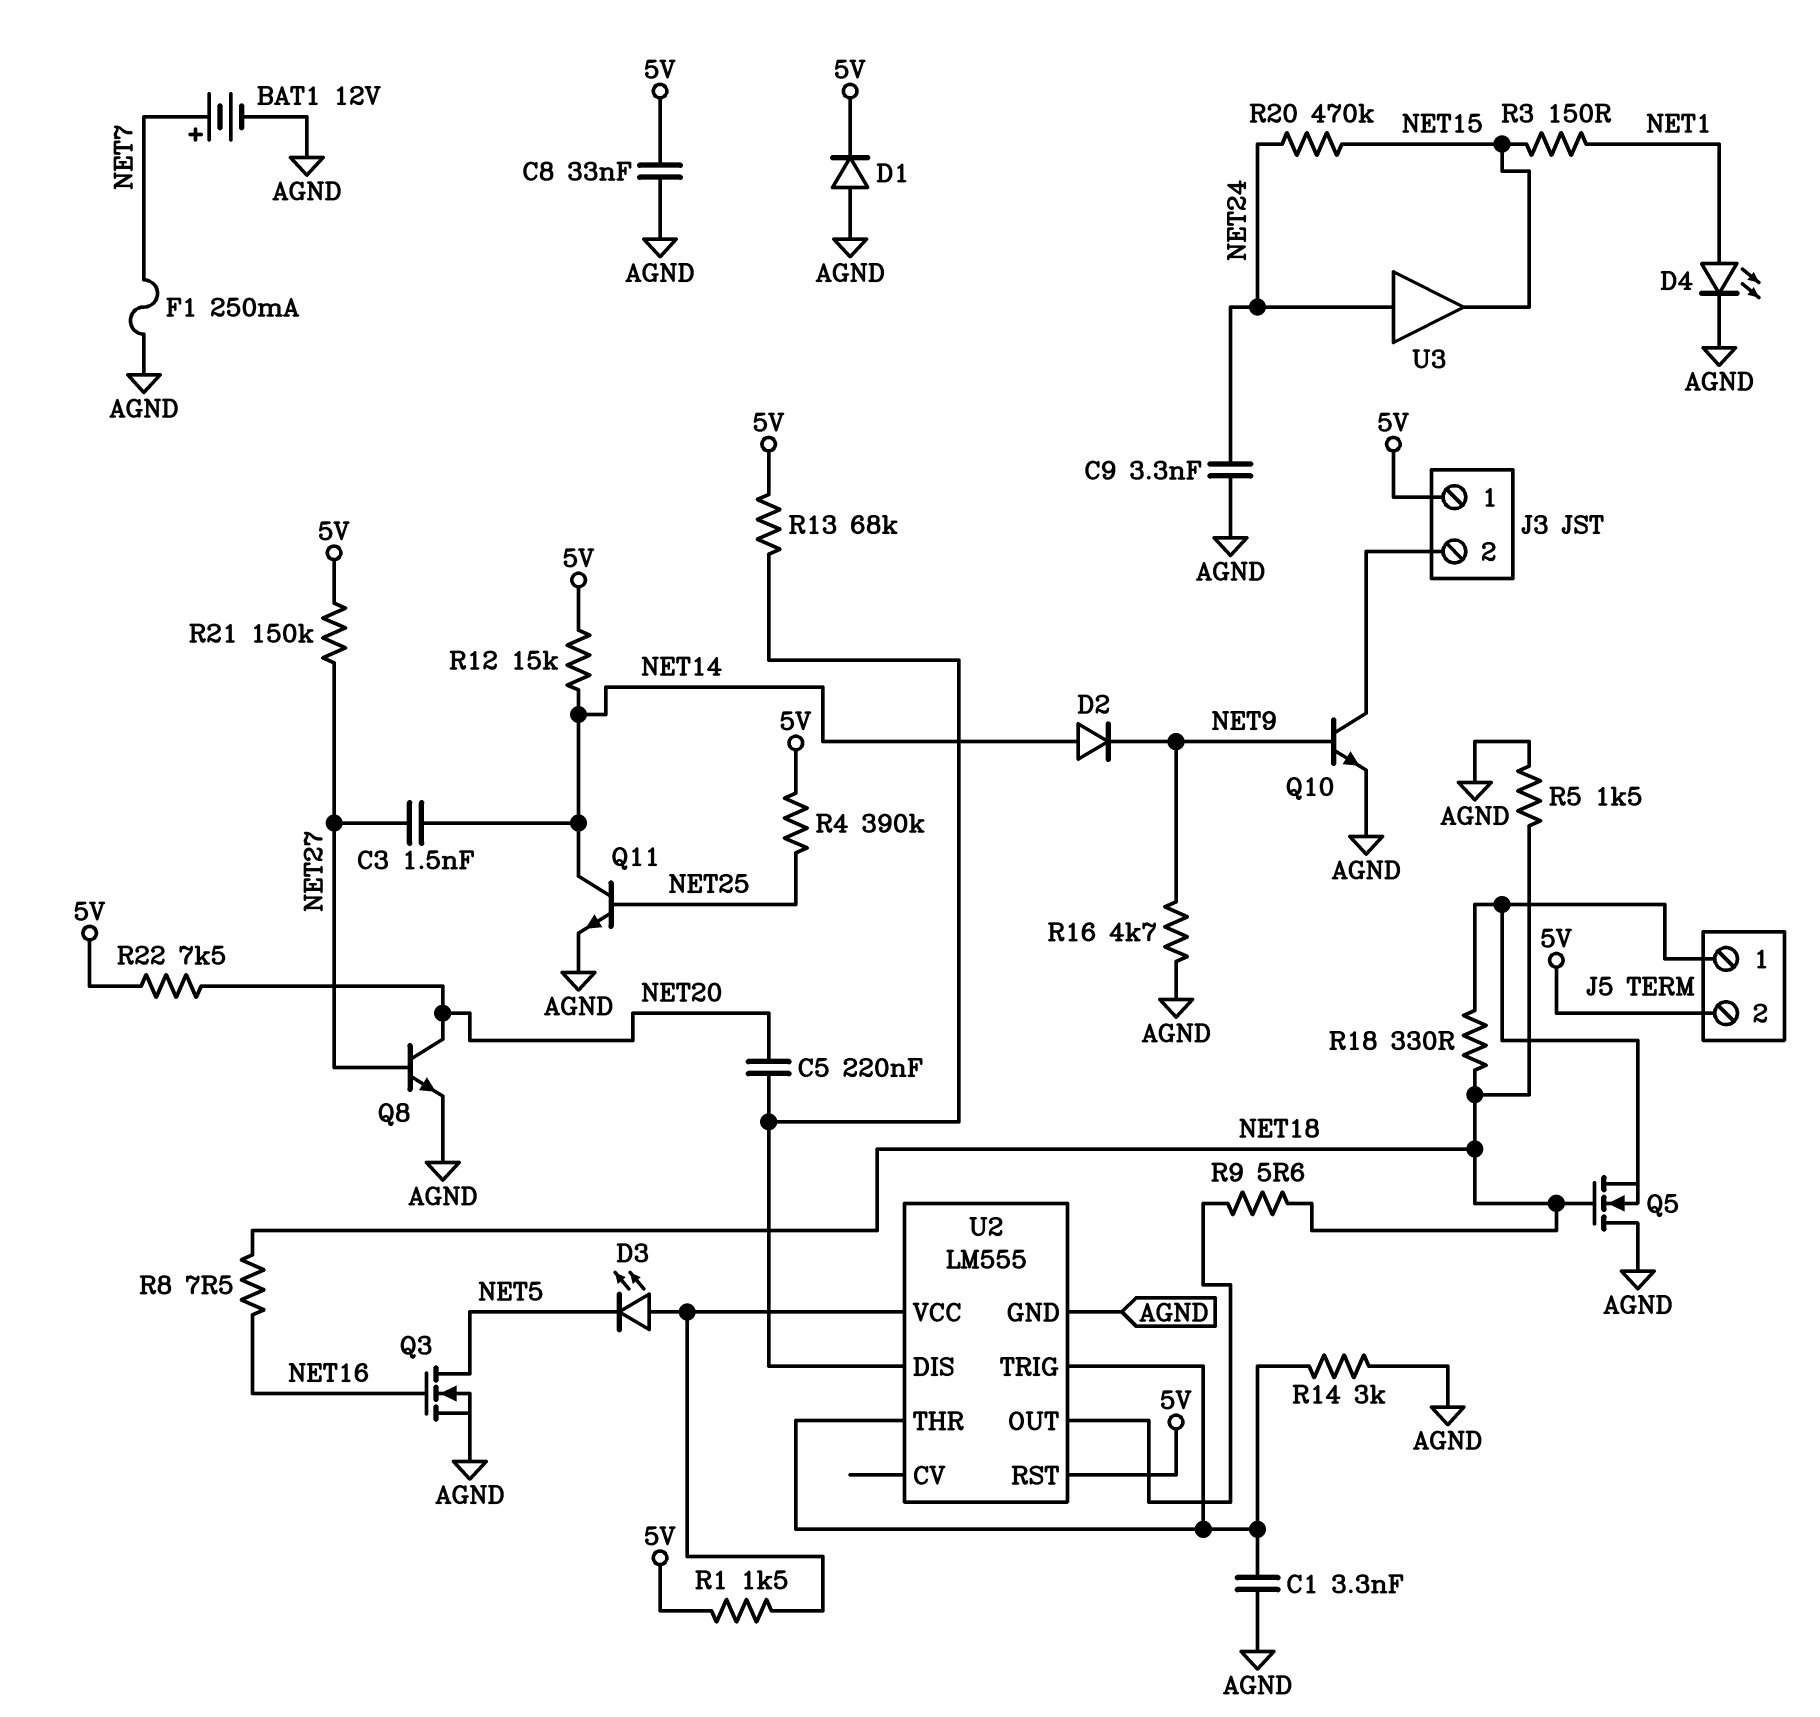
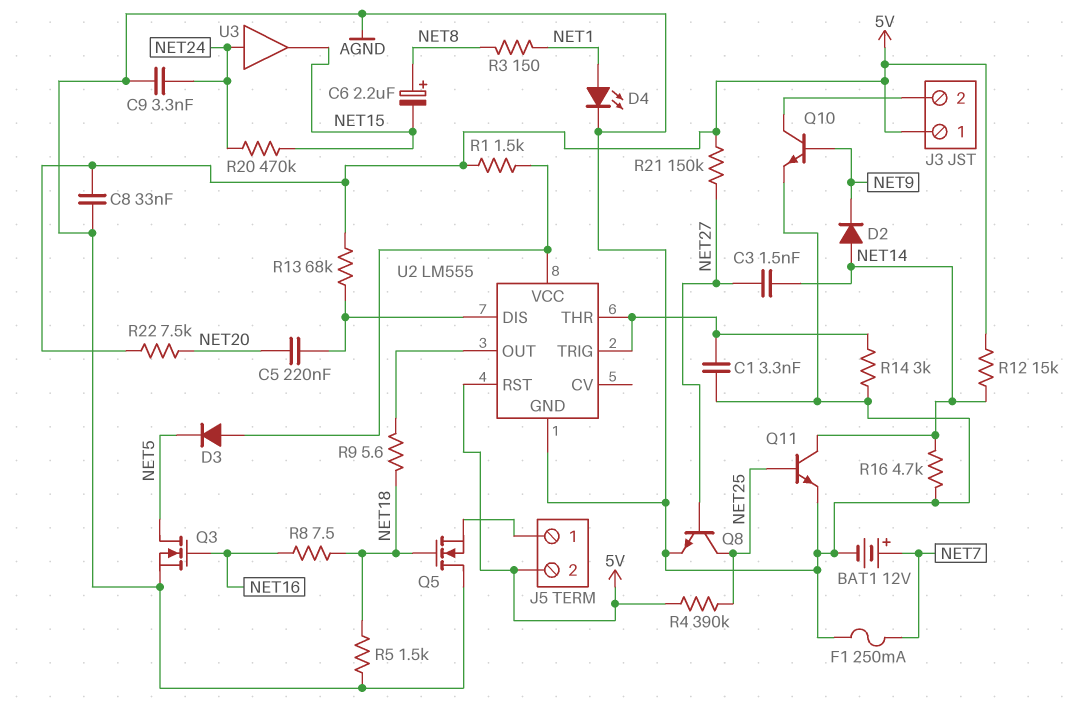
C6: none -> 2.2uF (plus NET8, minus NET15)
D1: diode (A AGND, K 5V) -> none
D3: LED (A U2/VCC, K NET5) -> diode (A U2/VCC, K NET5)
Q8: NPN (B NET27, C NET20, E AGND) -> NPN (B NET27, C NET25, E AGND)
R3: 150 (NET1, NET15) -> 150 (NET1, NET8)
R16: 4.7k (AGND, NET9) -> 4.7k (AGND, NET14)
R18: 330 (J5/1, NET18) -> none

